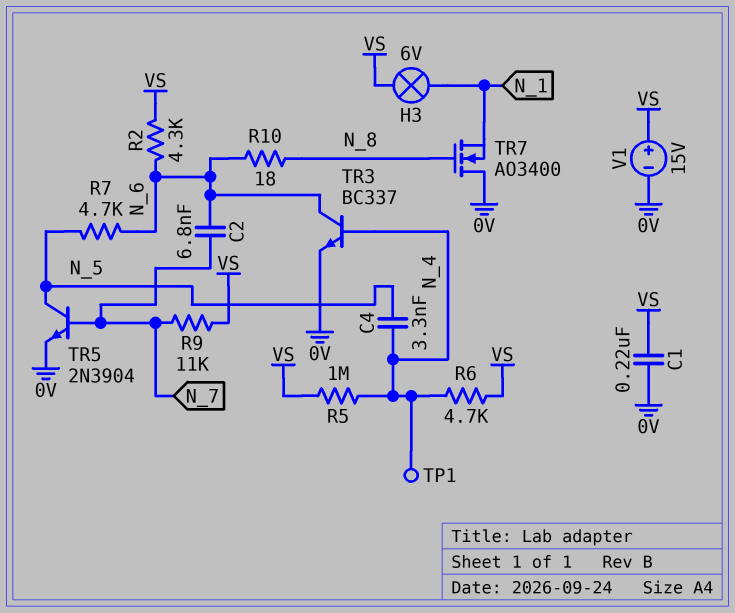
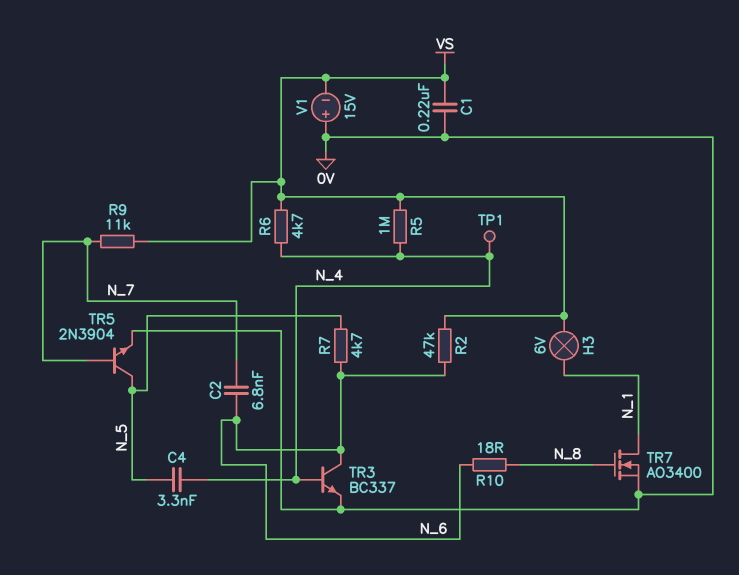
R2: 4.3k (N_6, VS) -> 47k (N_6, VS)
TR7: NMOS AO3400 (G N_8, D 0V, S N_1) -> NMOS AO3400 (G N_8, D N_1, S 0V)
V1: 15V (plus VS, minus 0V) -> 15V (plus 0V, minus VS)

